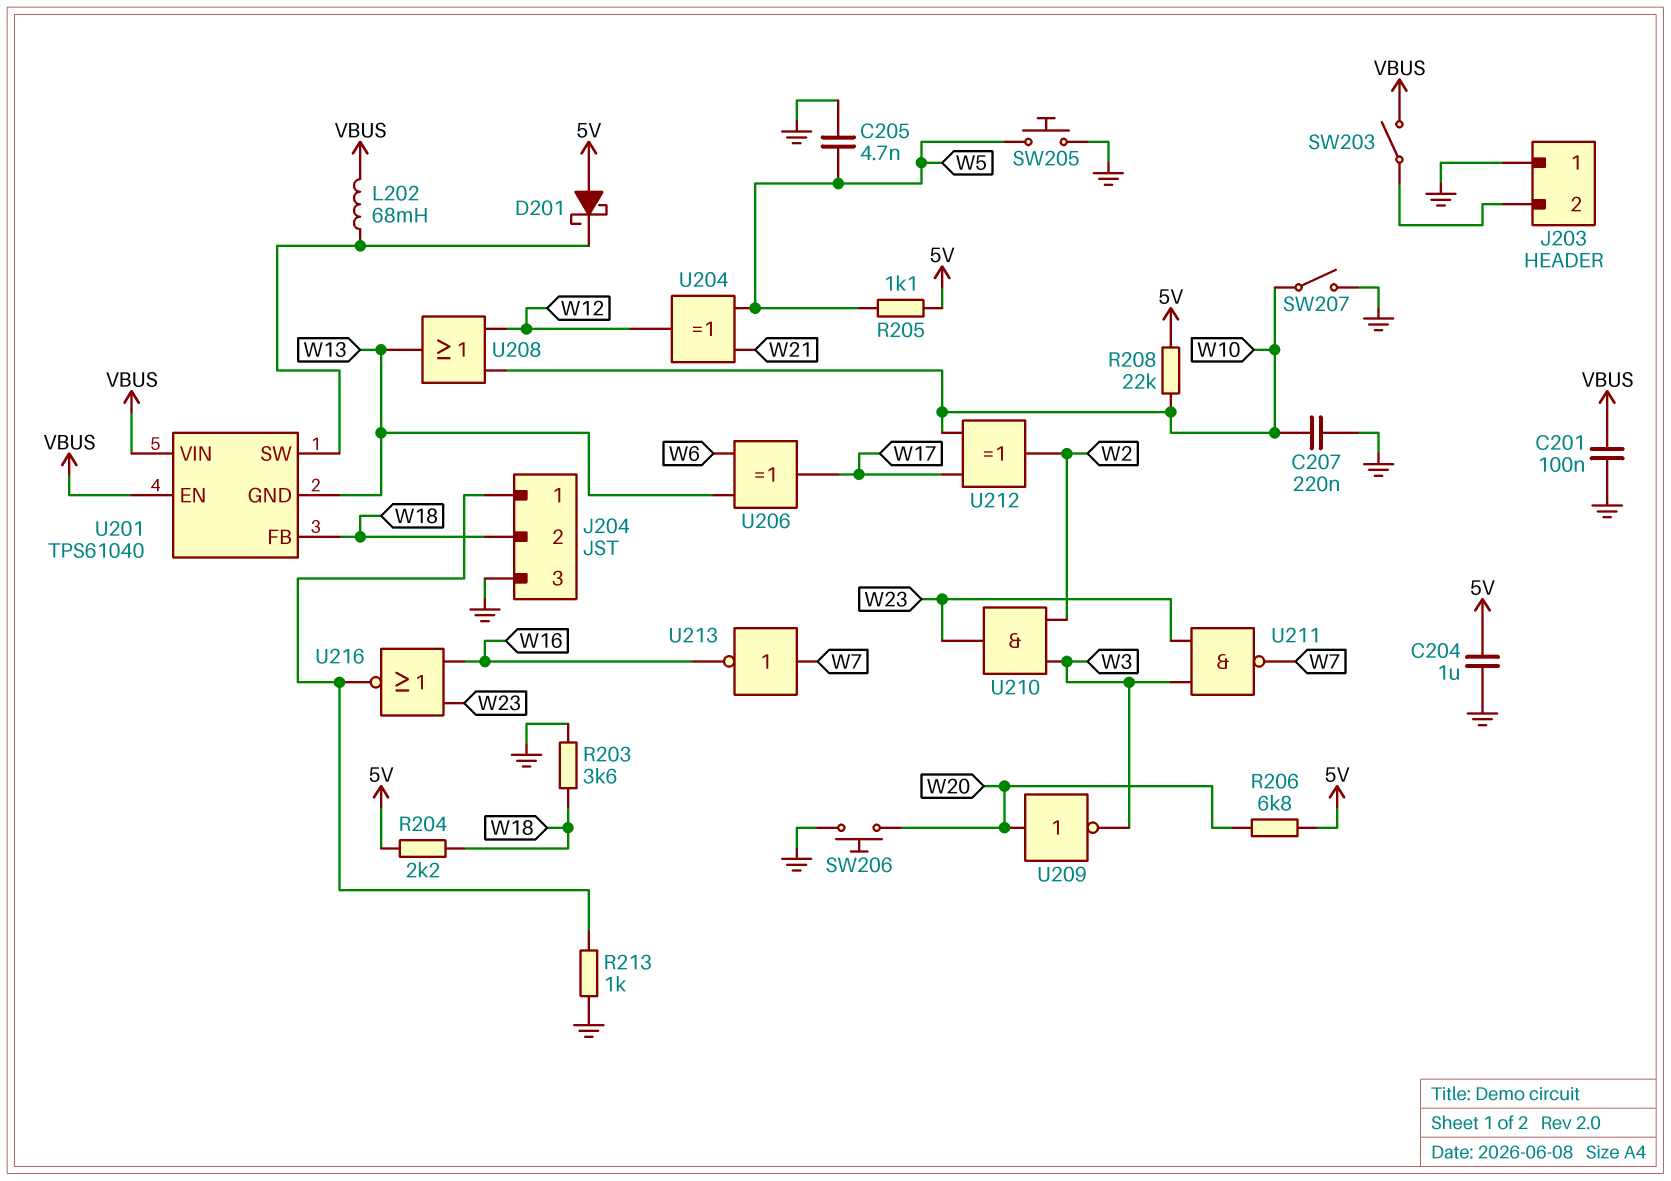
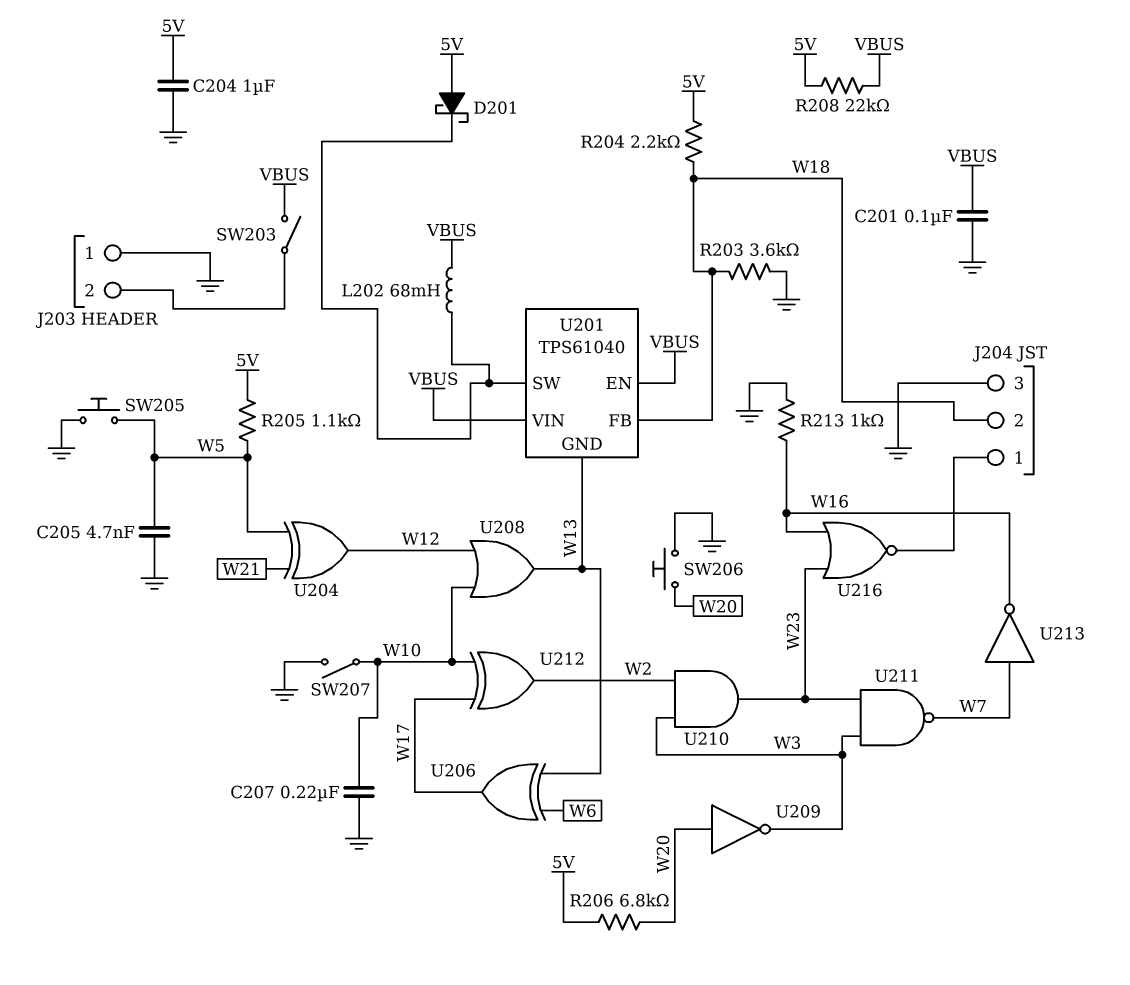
R208: 22k (5V, W10) -> 22k (5V, VBUS)
R213: 1k (GND, J204/1) -> 1k (GND, W16)

